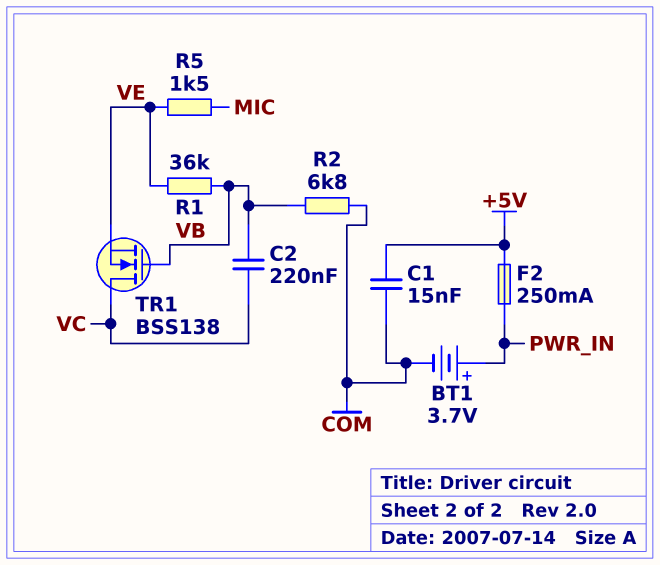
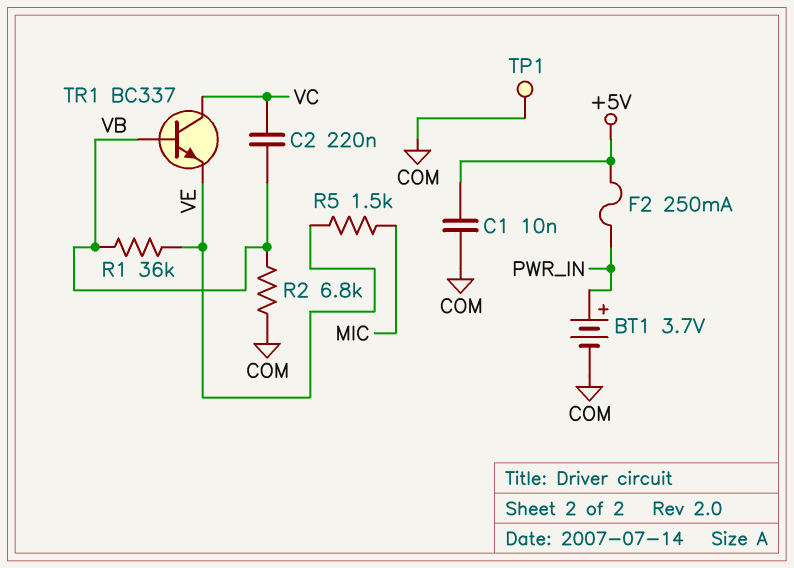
C1: 15nF (+5V, COM) -> 10nF (+5V, COM)
TP1: none -> test point (COM)
TR1: NMOS BSS138 (G VB, D VC, S VE) -> NPN BC337 (B VB, C VC, E VE)

